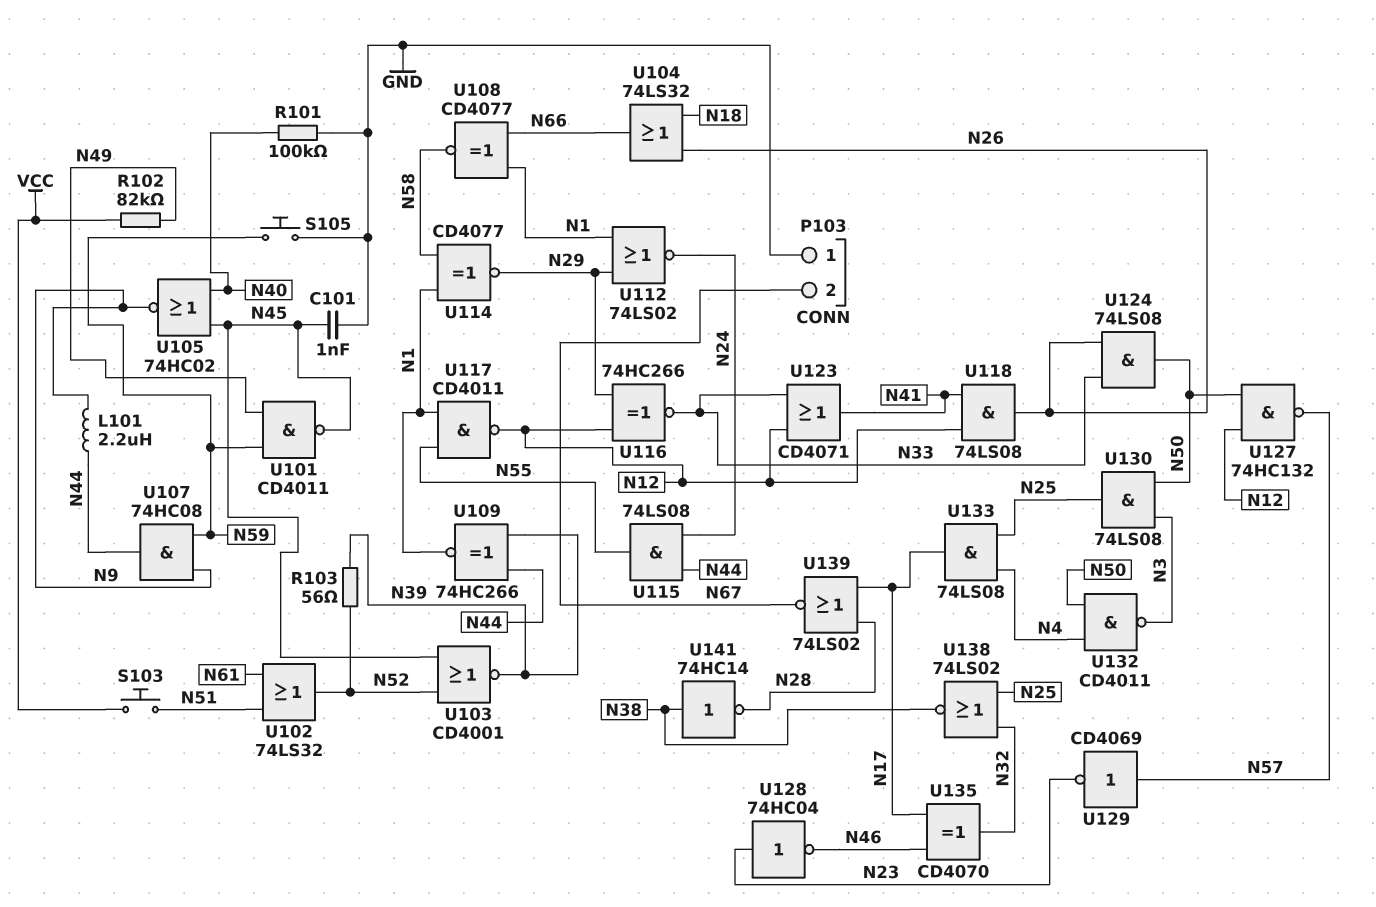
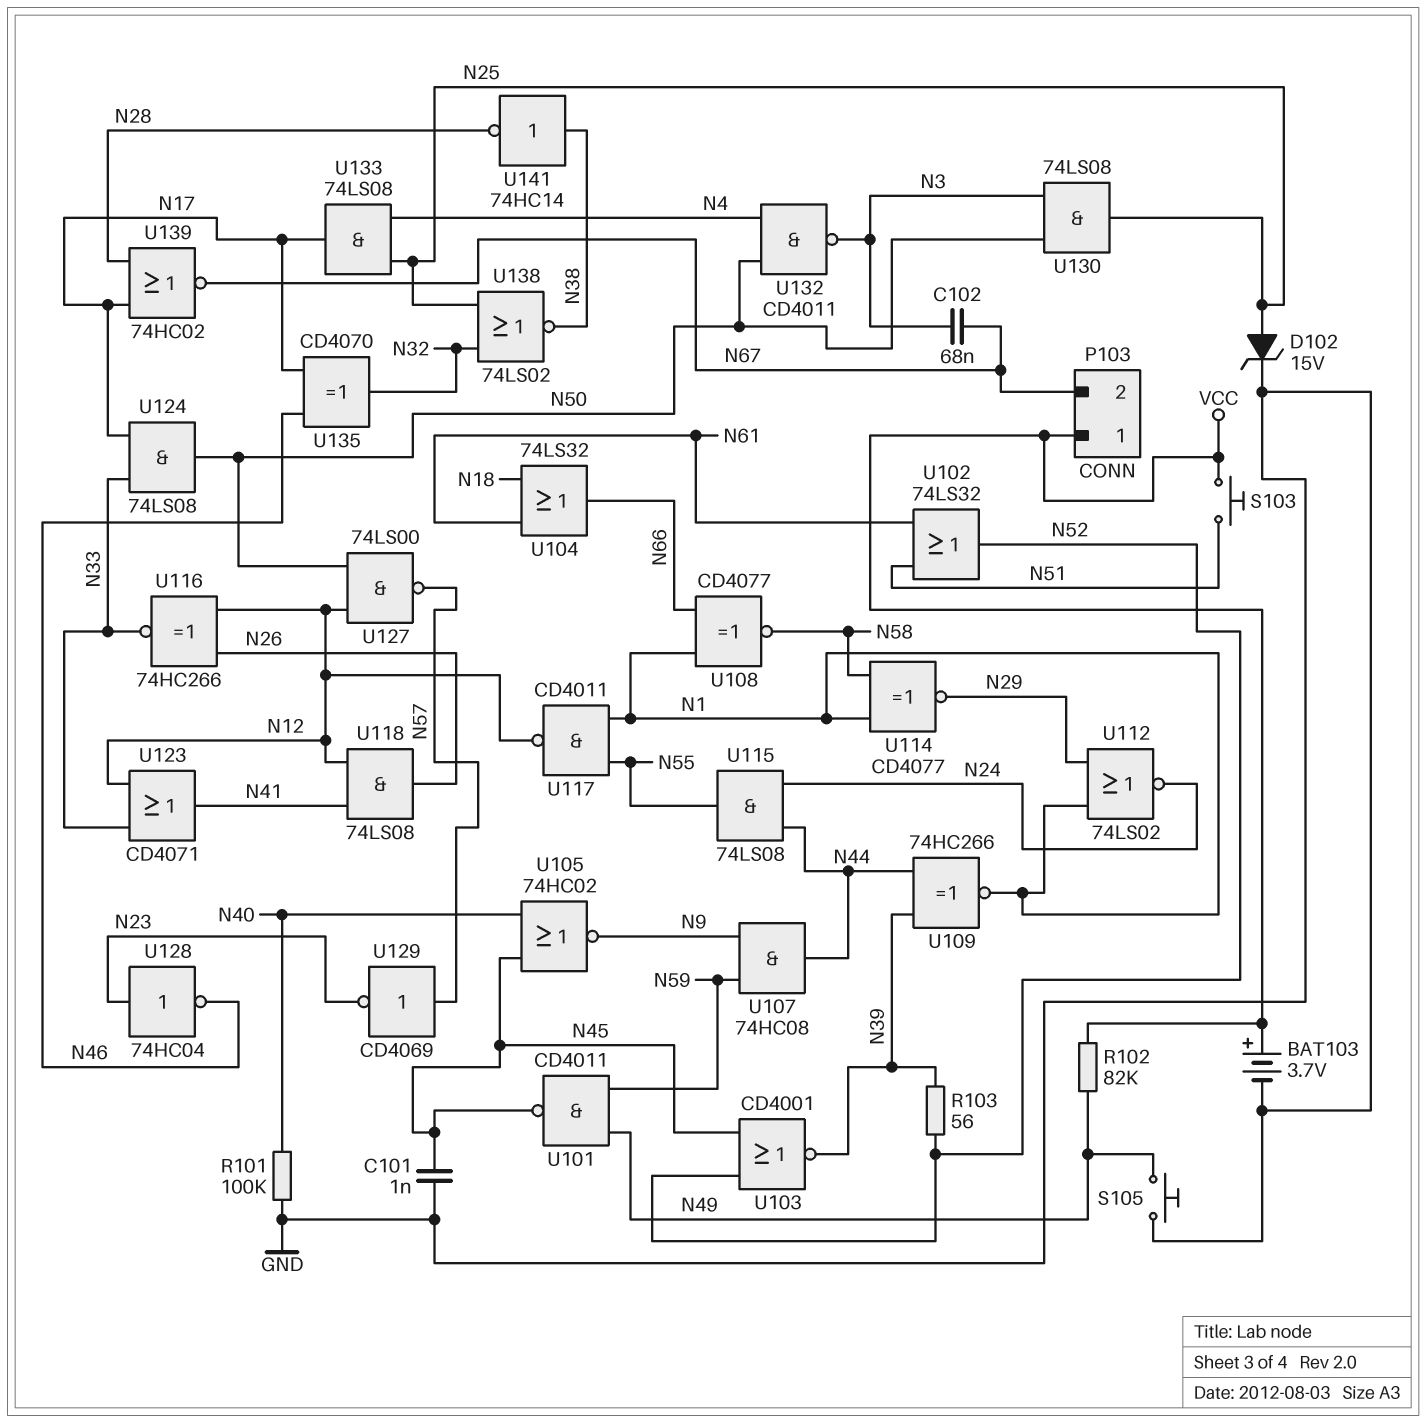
BAT103: none -> 3.7V (plus VCC, minus GND)
C102: none -> 68nF (N3, N67)
D102: none -> zener 15V (A N25, K GND)
L101: 2.2uH (N9, N44) -> none
P103 pin 1: GND -> VCC
S105: button (GND, N59) -> button (GND, N49)
U104: OR 74LS32 (in N18, in N26, out N66) -> OR 74LS32 (in N18, in N61, out N66)
U116: XNOR 74HC266 (in N12, in N29, out N33) -> XNOR 74HC266 (in N12, in N26, out N33)
U124: AND 74LS08 (in N26, in N33, out N50) -> AND 74LS08 (in N17, in N33, out N50)
U127: NAND 74HC132 (in N12, in N50, out N57) -> NAND 74LS00 (in N12, in N50, out N57)
U139: NOR 74LS02 (in N17, in N28, out N67) -> NOR 74HC02 (in N17, in N28, out N67)

